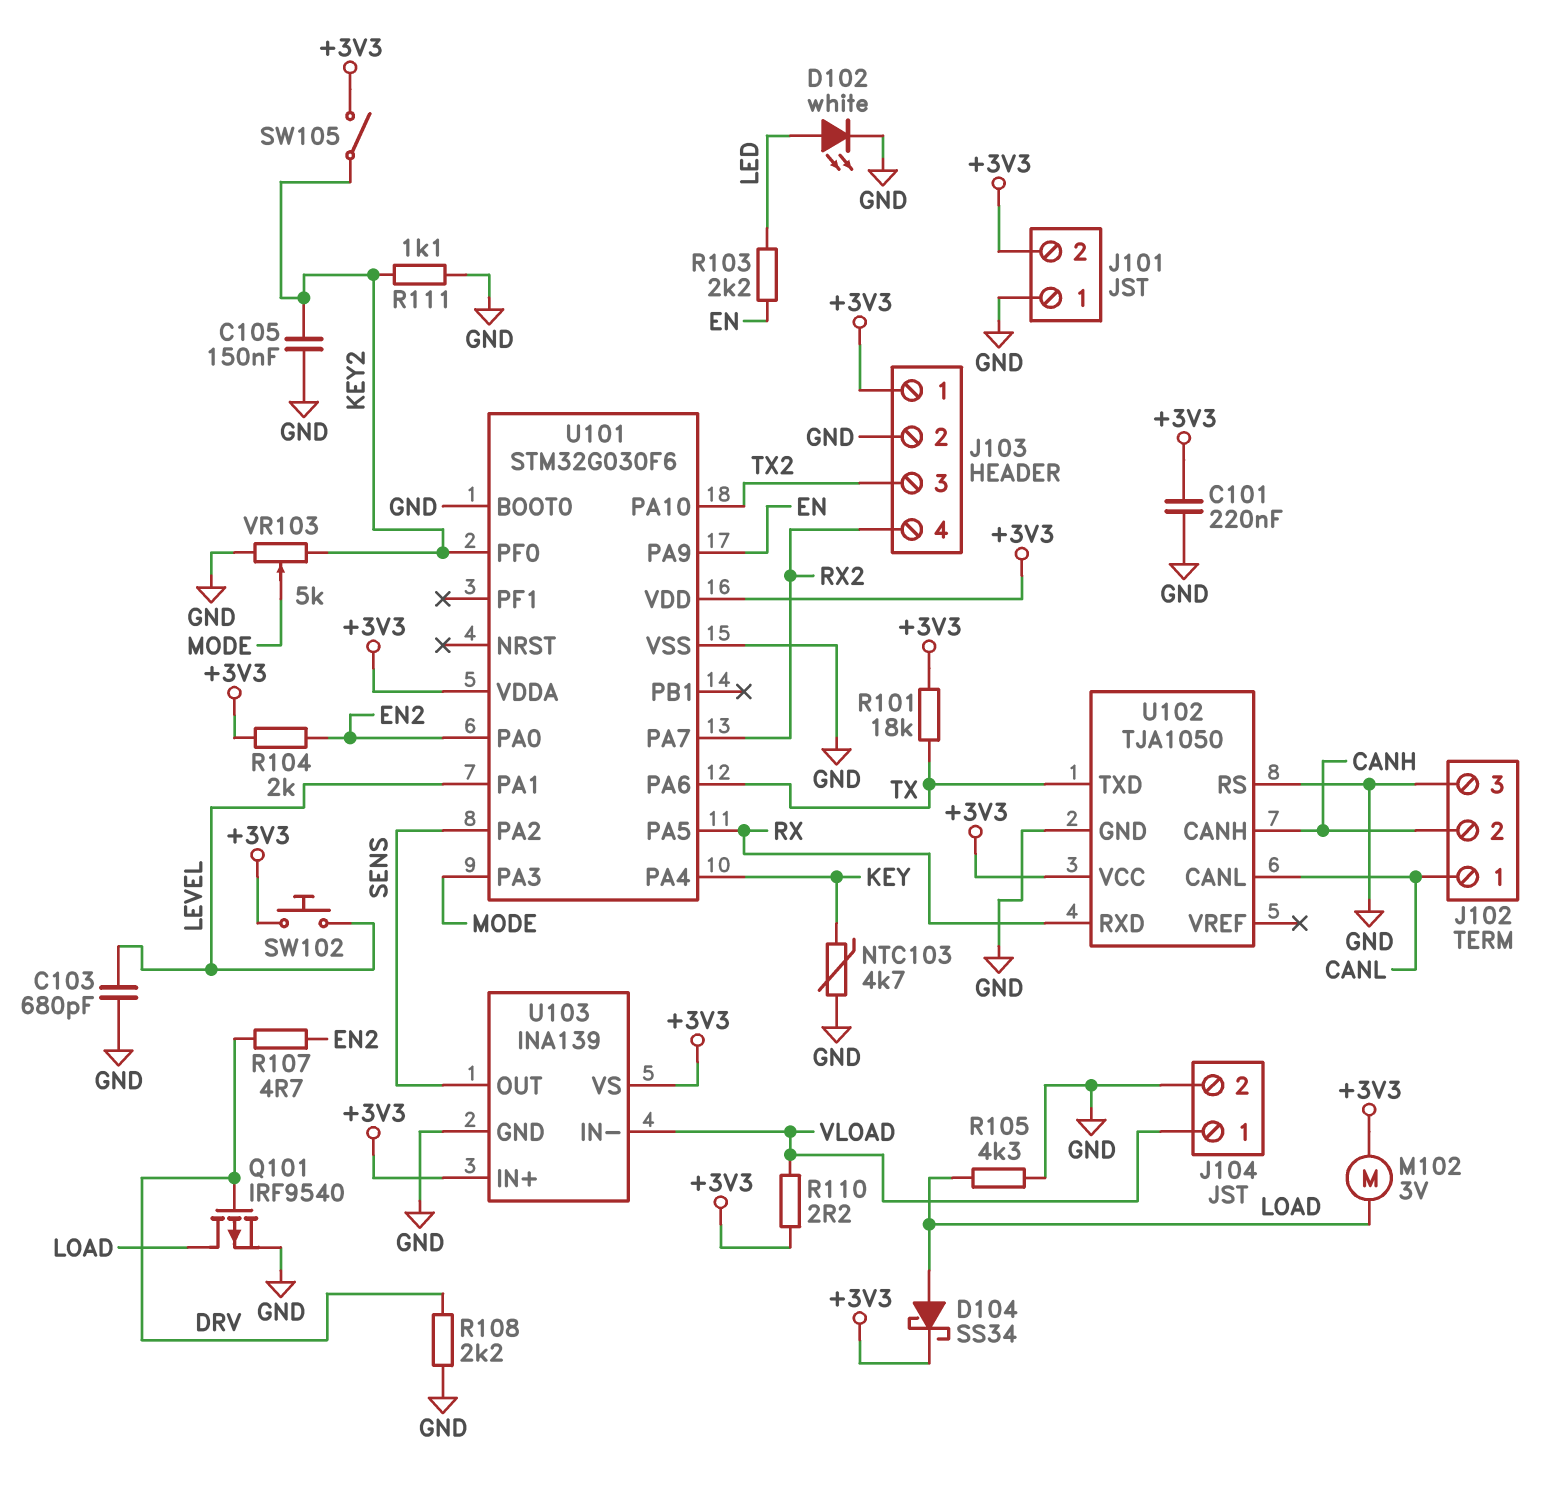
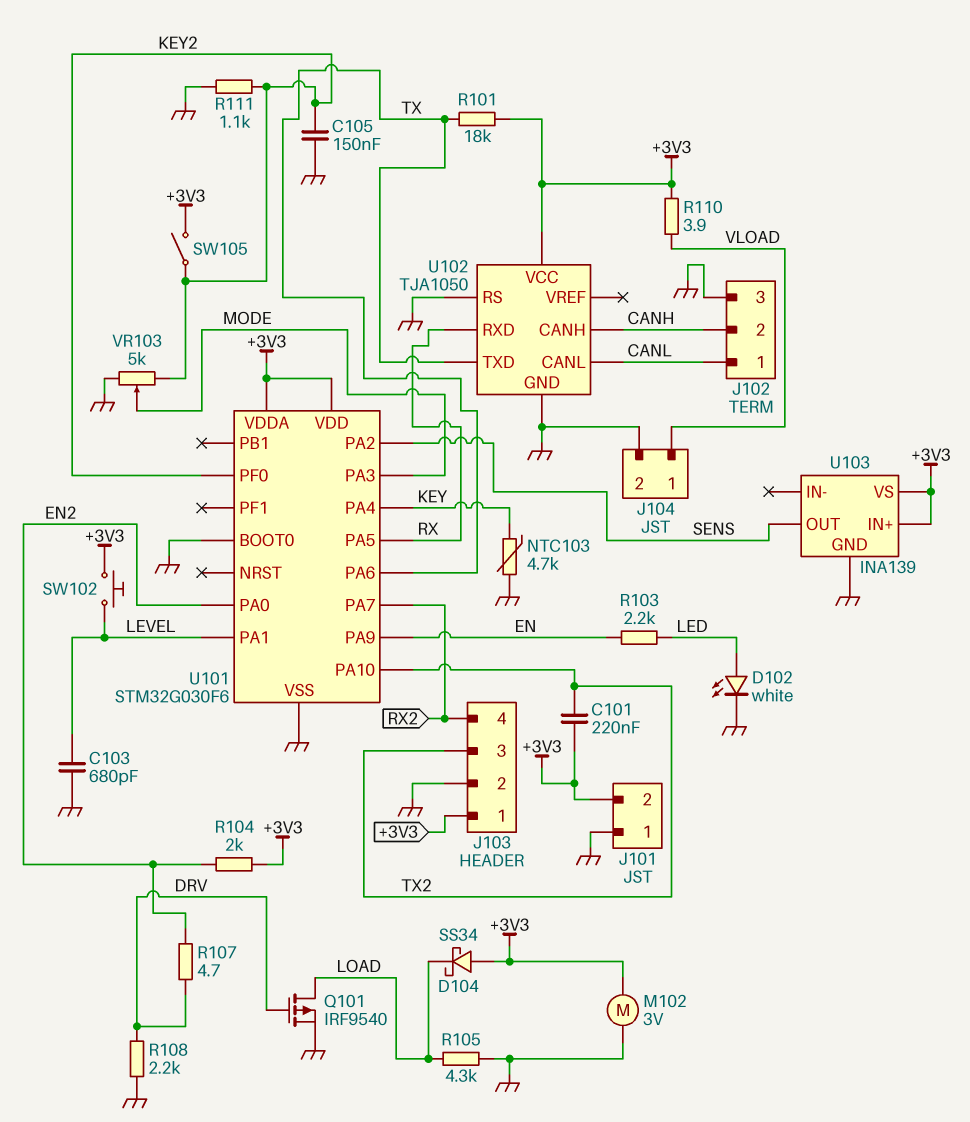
C101: 220nF (+3V3, GND) -> 220nF (+3V3, TX2)
D104: schottky SS34 (A LOAD, K +3V3) -> schottky SS34 (A +3V3, K LOAD)
M102: motor 3V (+3V3, LOAD) -> motor 3V (+3V3, GND)
R110: 2.2 (+3V3, VLOAD) -> 3.9 (+3V3, VLOAD)
U103 pin IN-: VLOAD -> none

